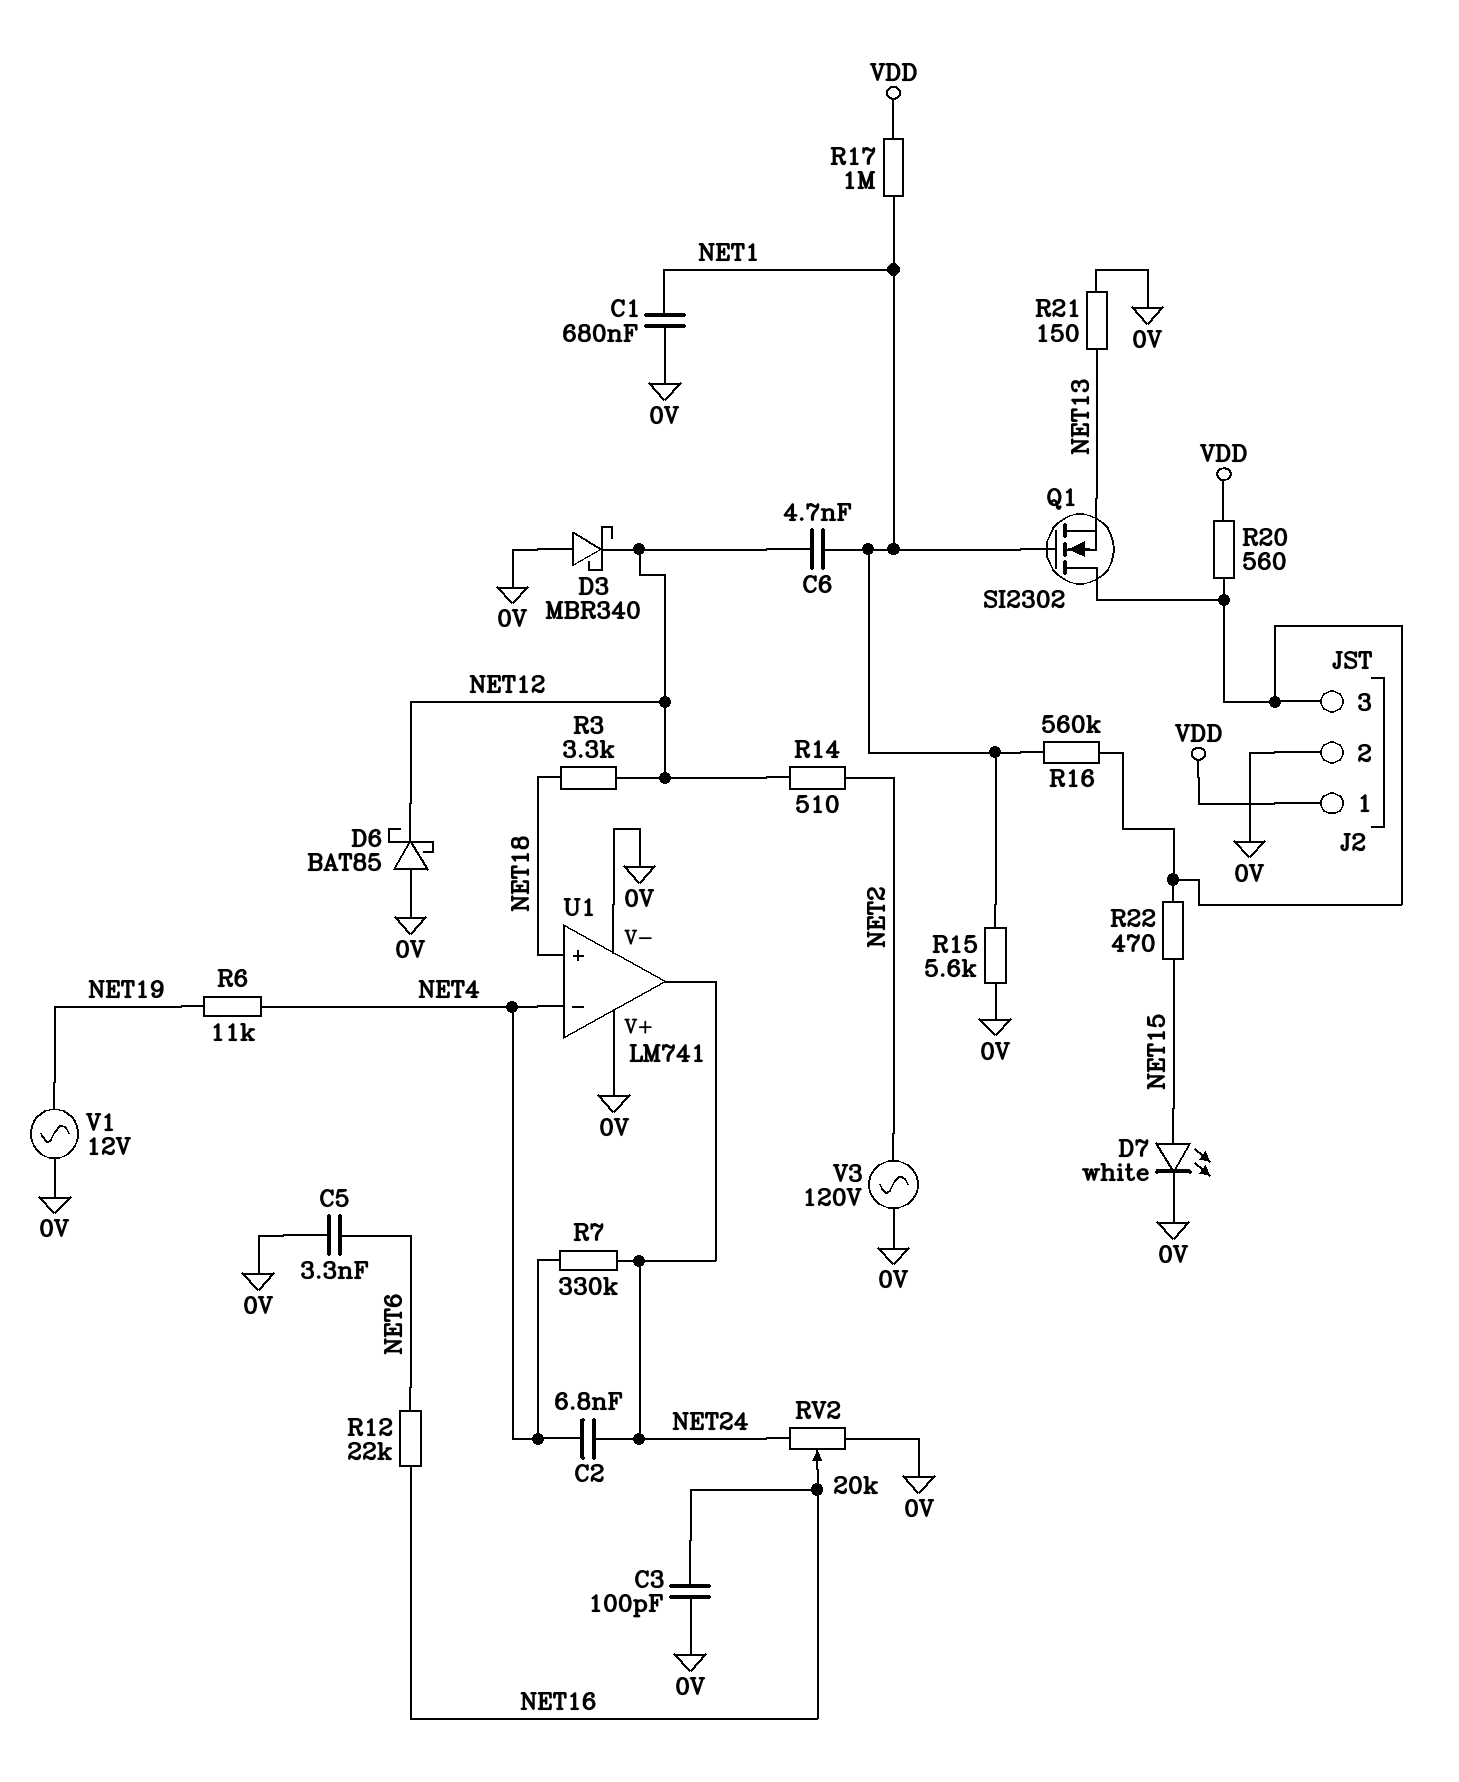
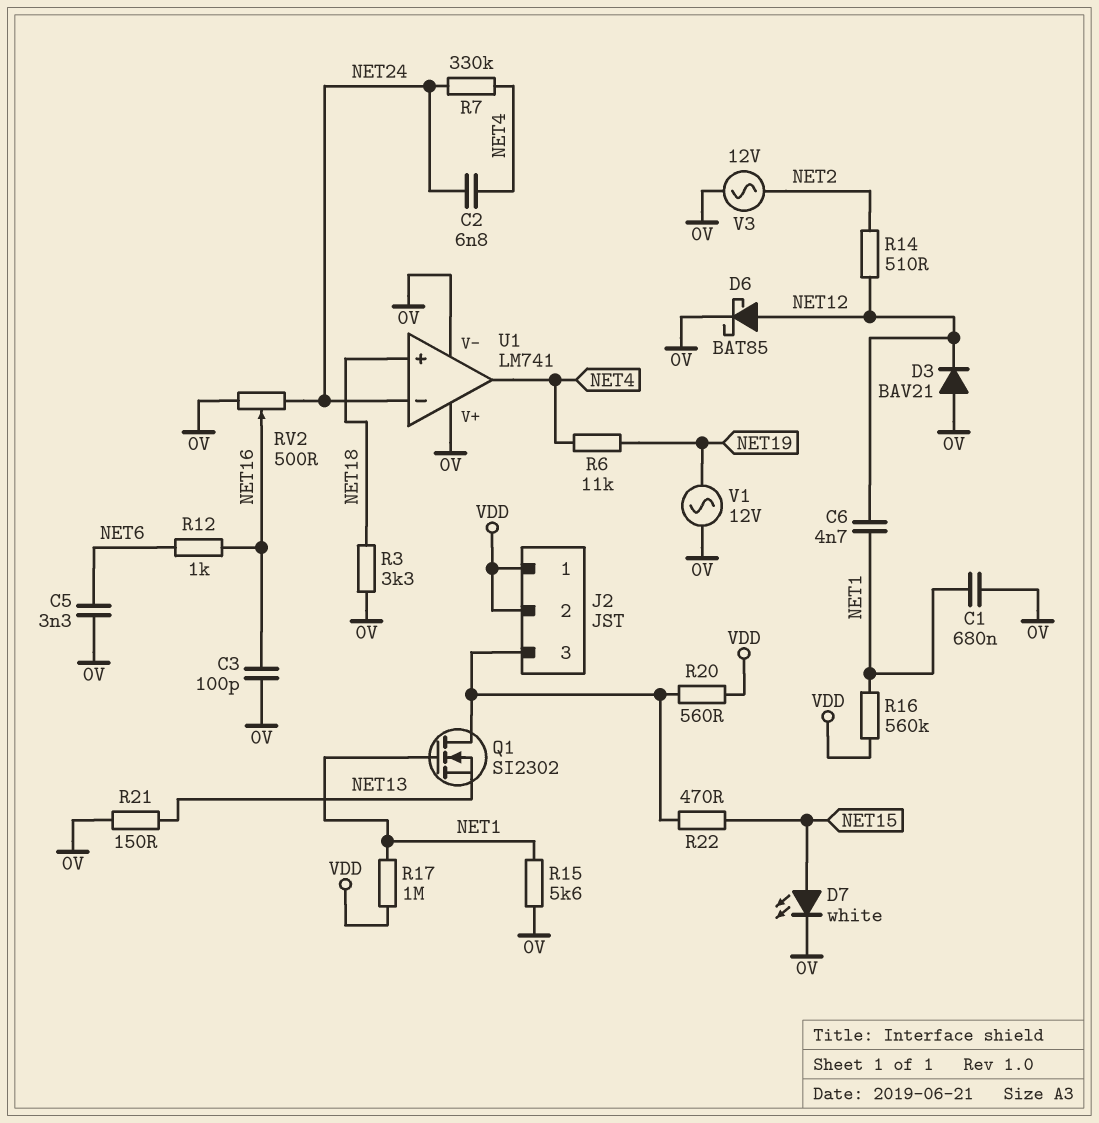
D3: schottky MBR340 (A 0V, K NET12) -> diode BAV21 (A 0V, K NET12)
D6: schottky BAT85 (A 0V, K NET12) -> schottky BAT85 (A NET12, K 0V)
J2 pin 2: 0V -> VDD
R3: 3.3k (NET12, NET18) -> 3.3k (0V, NET18)
R12: 22k (NET6, NET16) -> 1k (NET6, NET16)
R16: 560k (J2/3, NET1) -> 560k (NET1, VDD)
RV2: 20k (0V, NET24, wiper NET16) -> 500 (0V, NET24, wiper NET16)
U1 pin in-: NET4 -> NET24
U1 pin out: NET24 -> NET4
V3: AC 120V (0V, NET2) -> AC 12V (0V, NET2)

